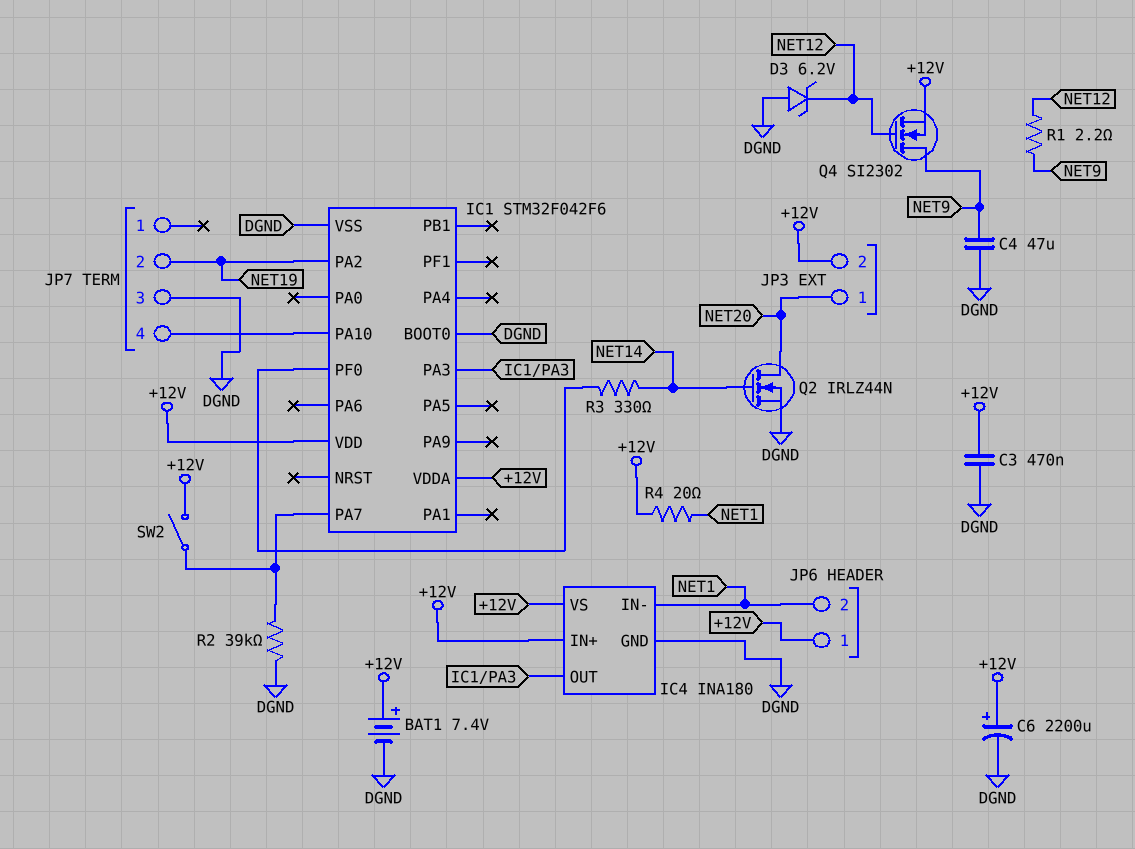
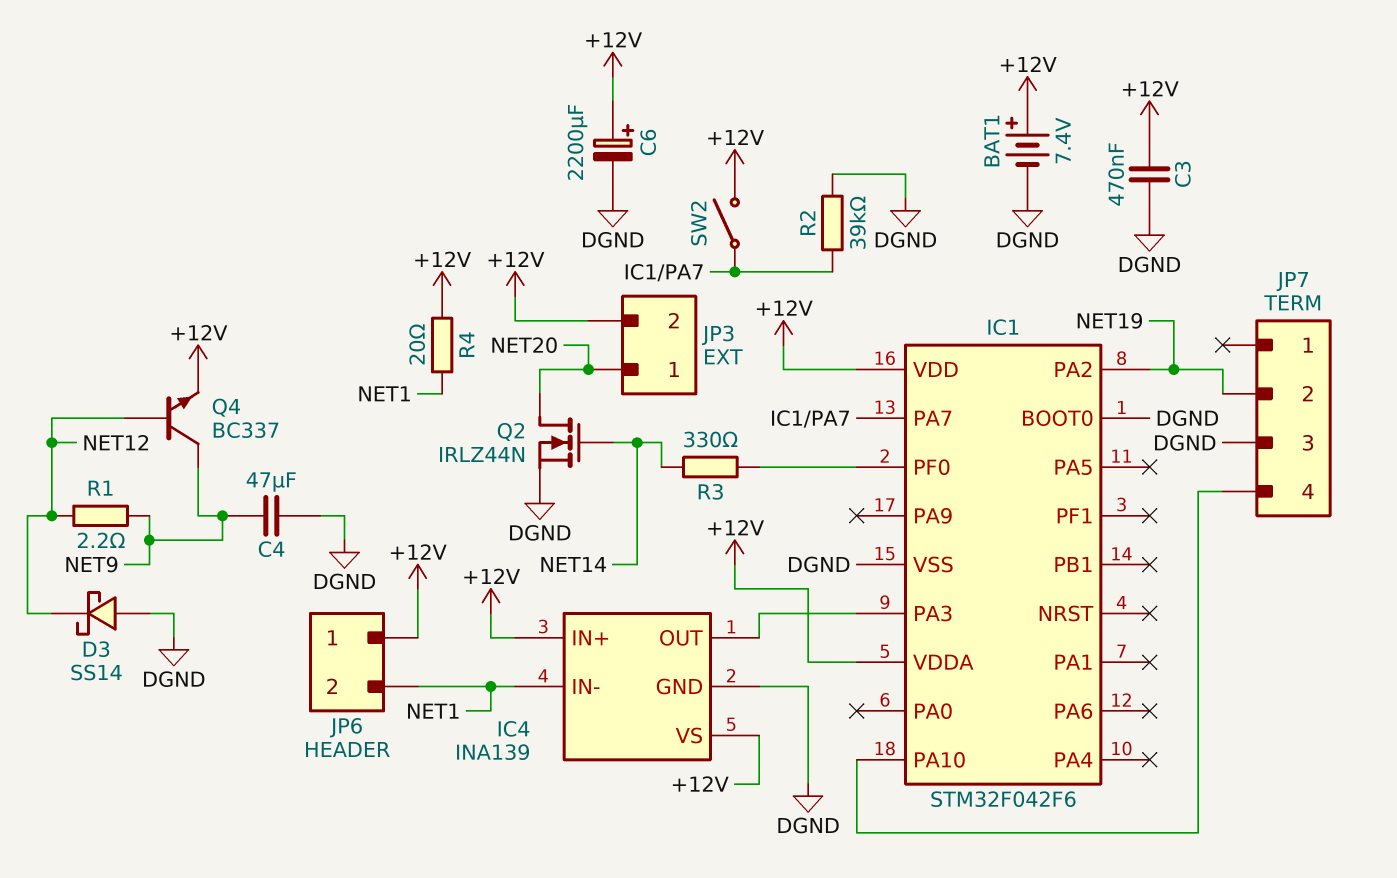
D3: zener 6.2V (A DGND, K NET12) -> schottky SS14 (A DGND, K NET12)
IC4: INA180 -> INA139
Q4: NMOS SI2302 (G NET12, D NET9, S +12V) -> NPN BC337 (B NET12, C NET9, E +12V)

